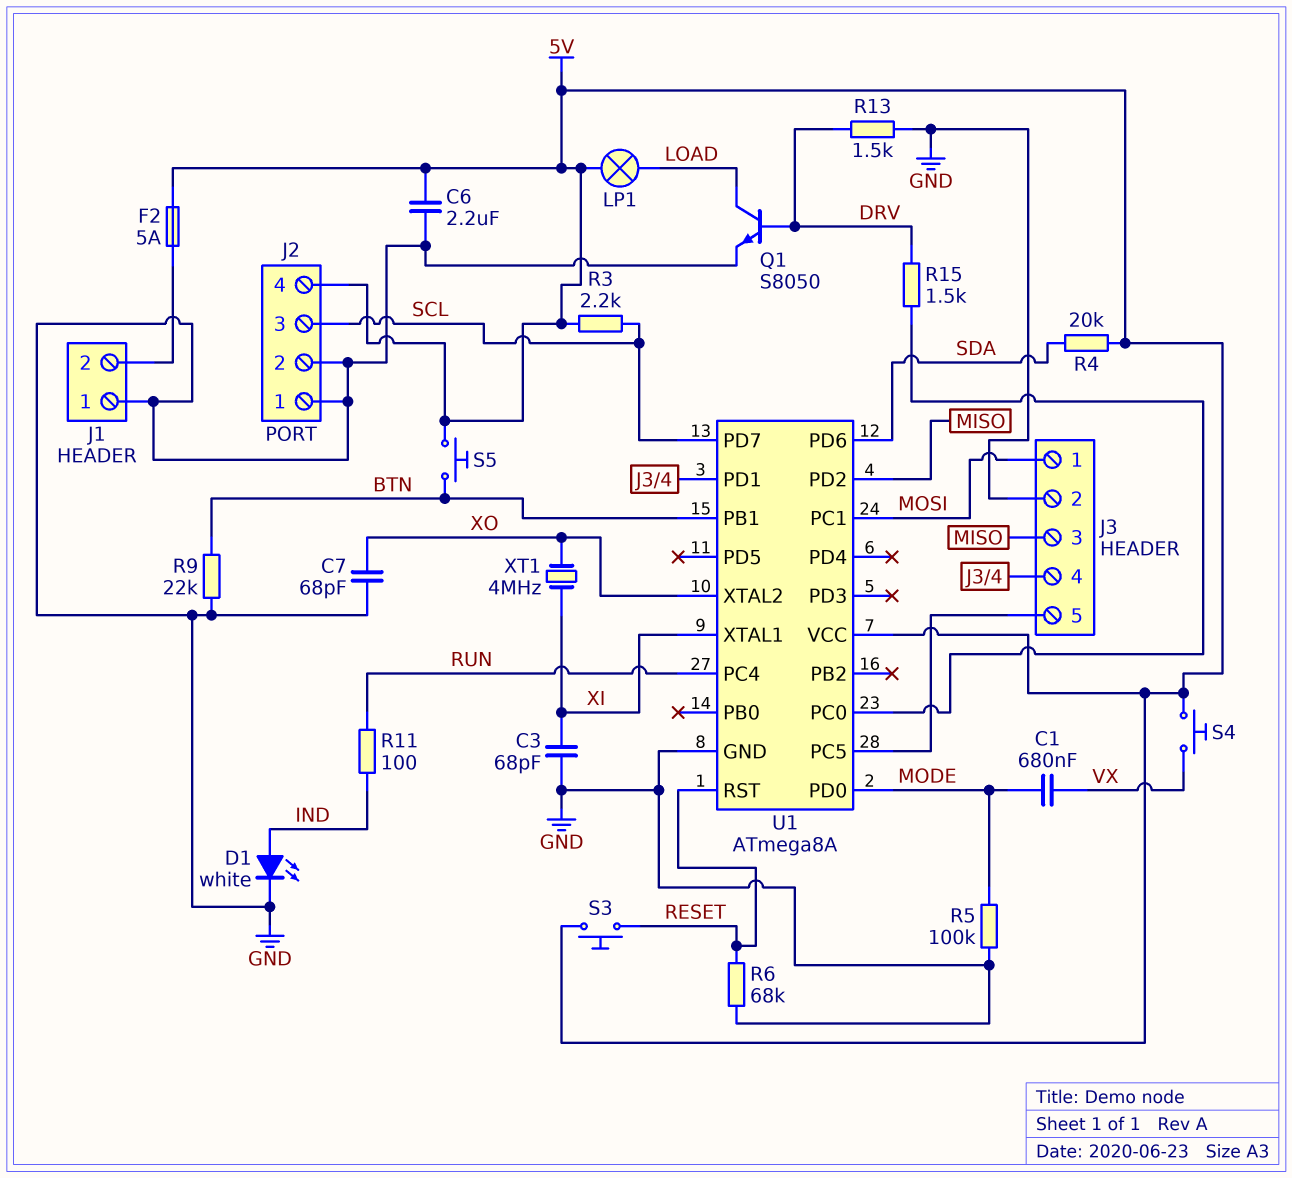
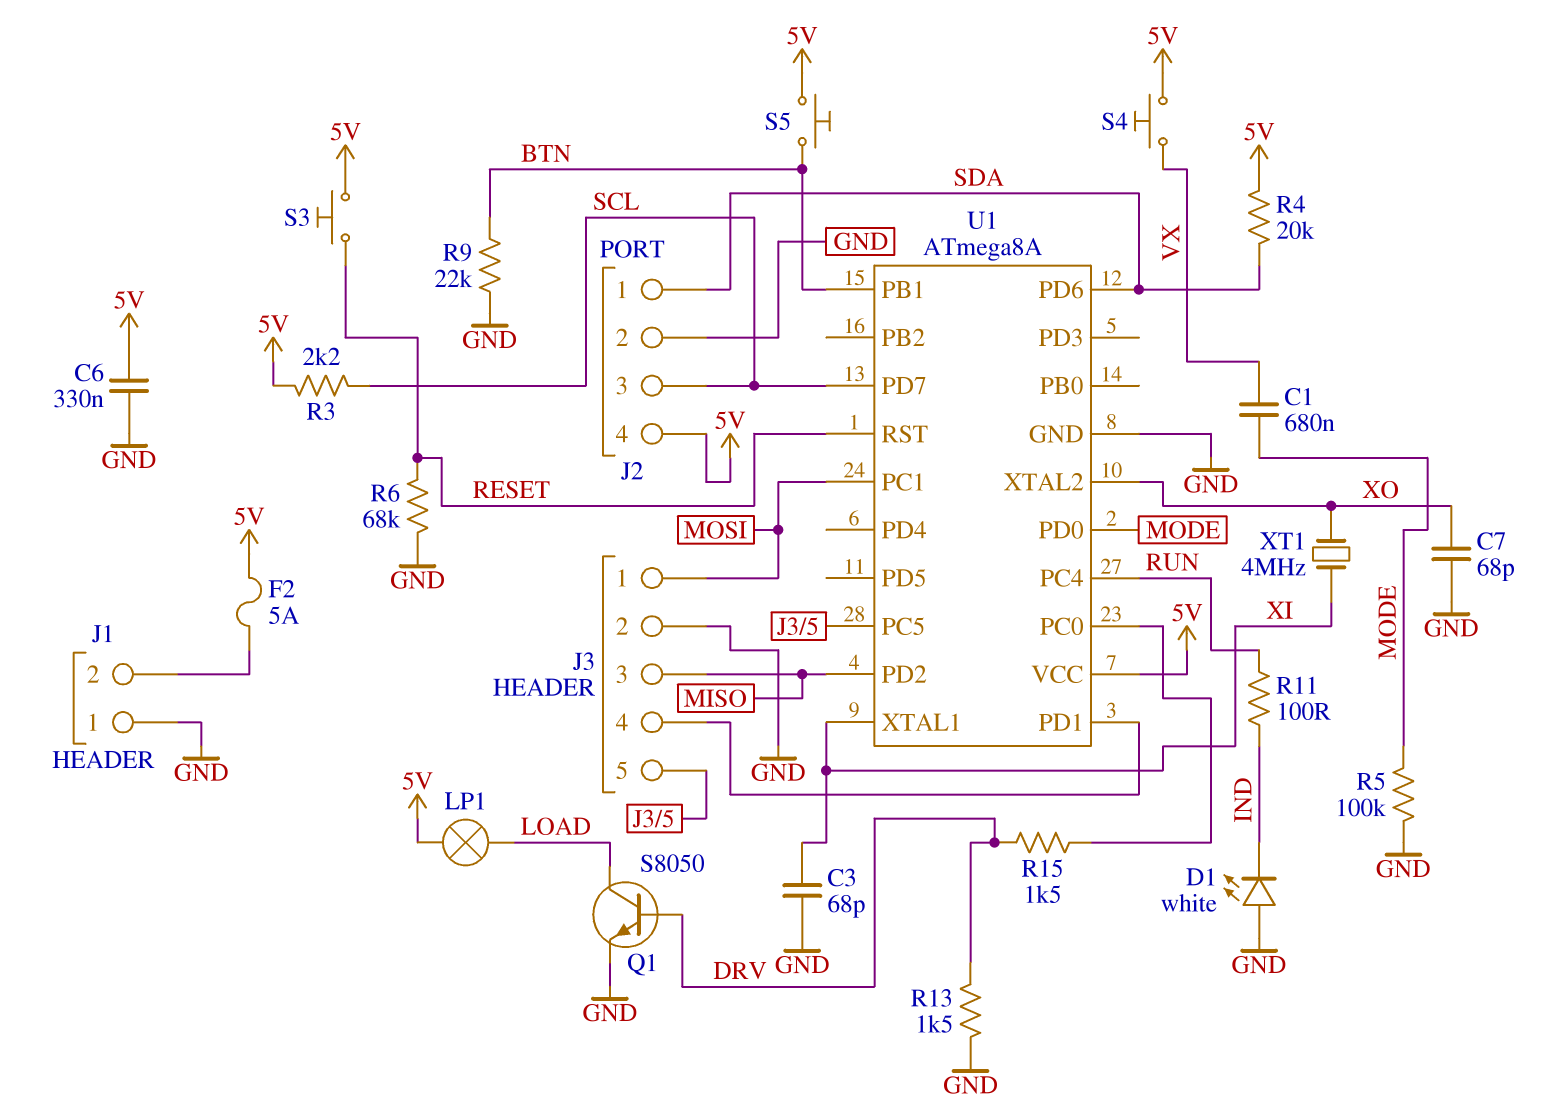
C6: 2.2uF (5V, GND) -> 330nF (5V, GND)
D1: LED white (A IND, K GND) -> LED white (A GND, K IND)
J2 pin 1: GND -> SDA

